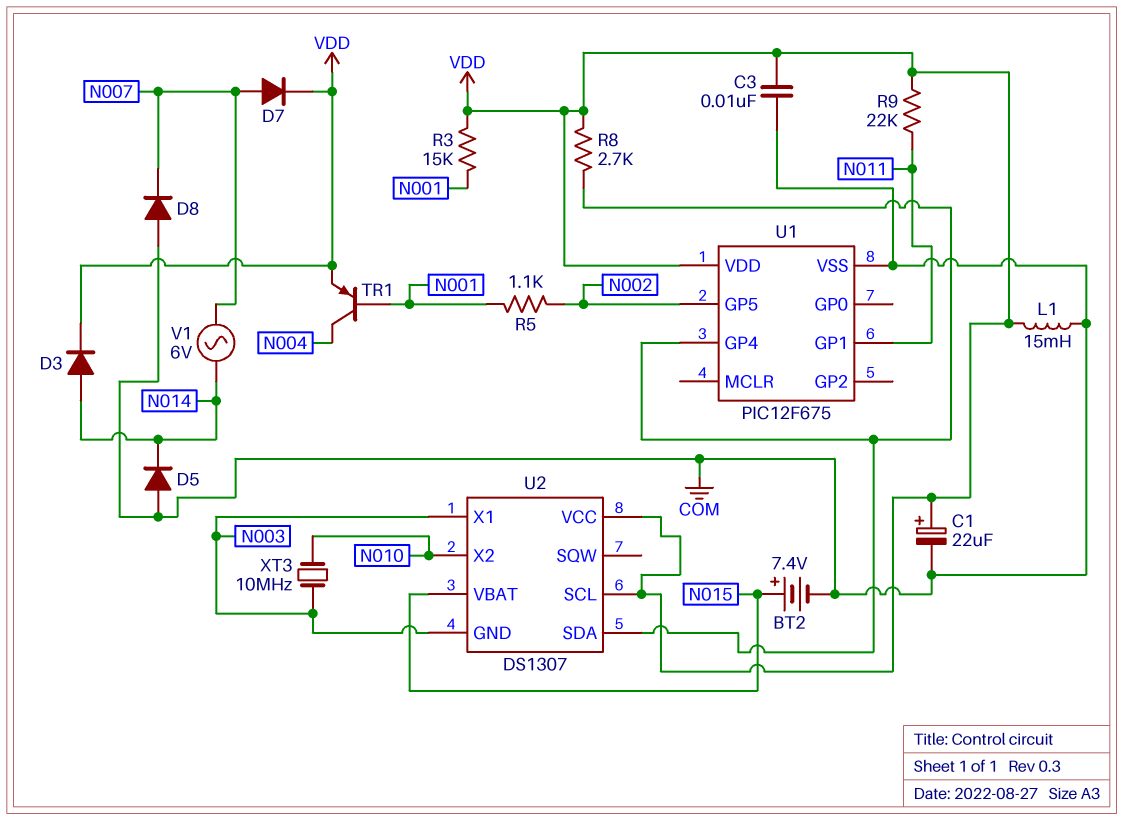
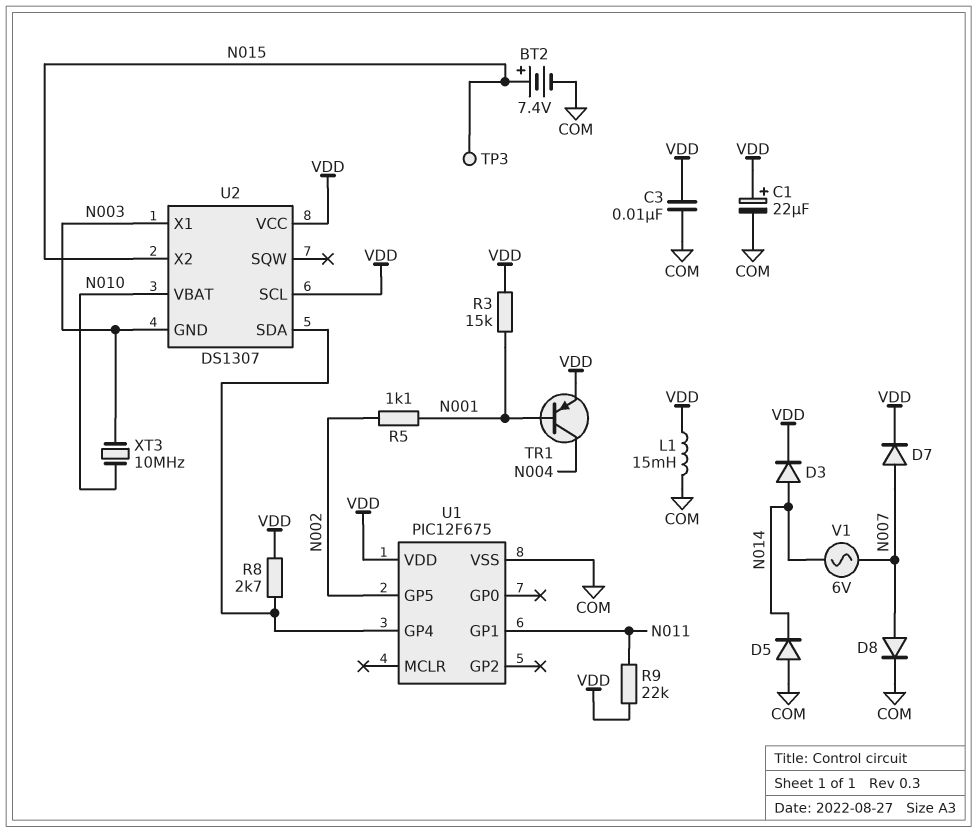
D8: diode (A COM, K N007) -> diode (A N007, K COM)
TP3: none -> test point (N015)
U2 pin VBAT: N015 -> N010
U2 pin X2: N010 -> N015

